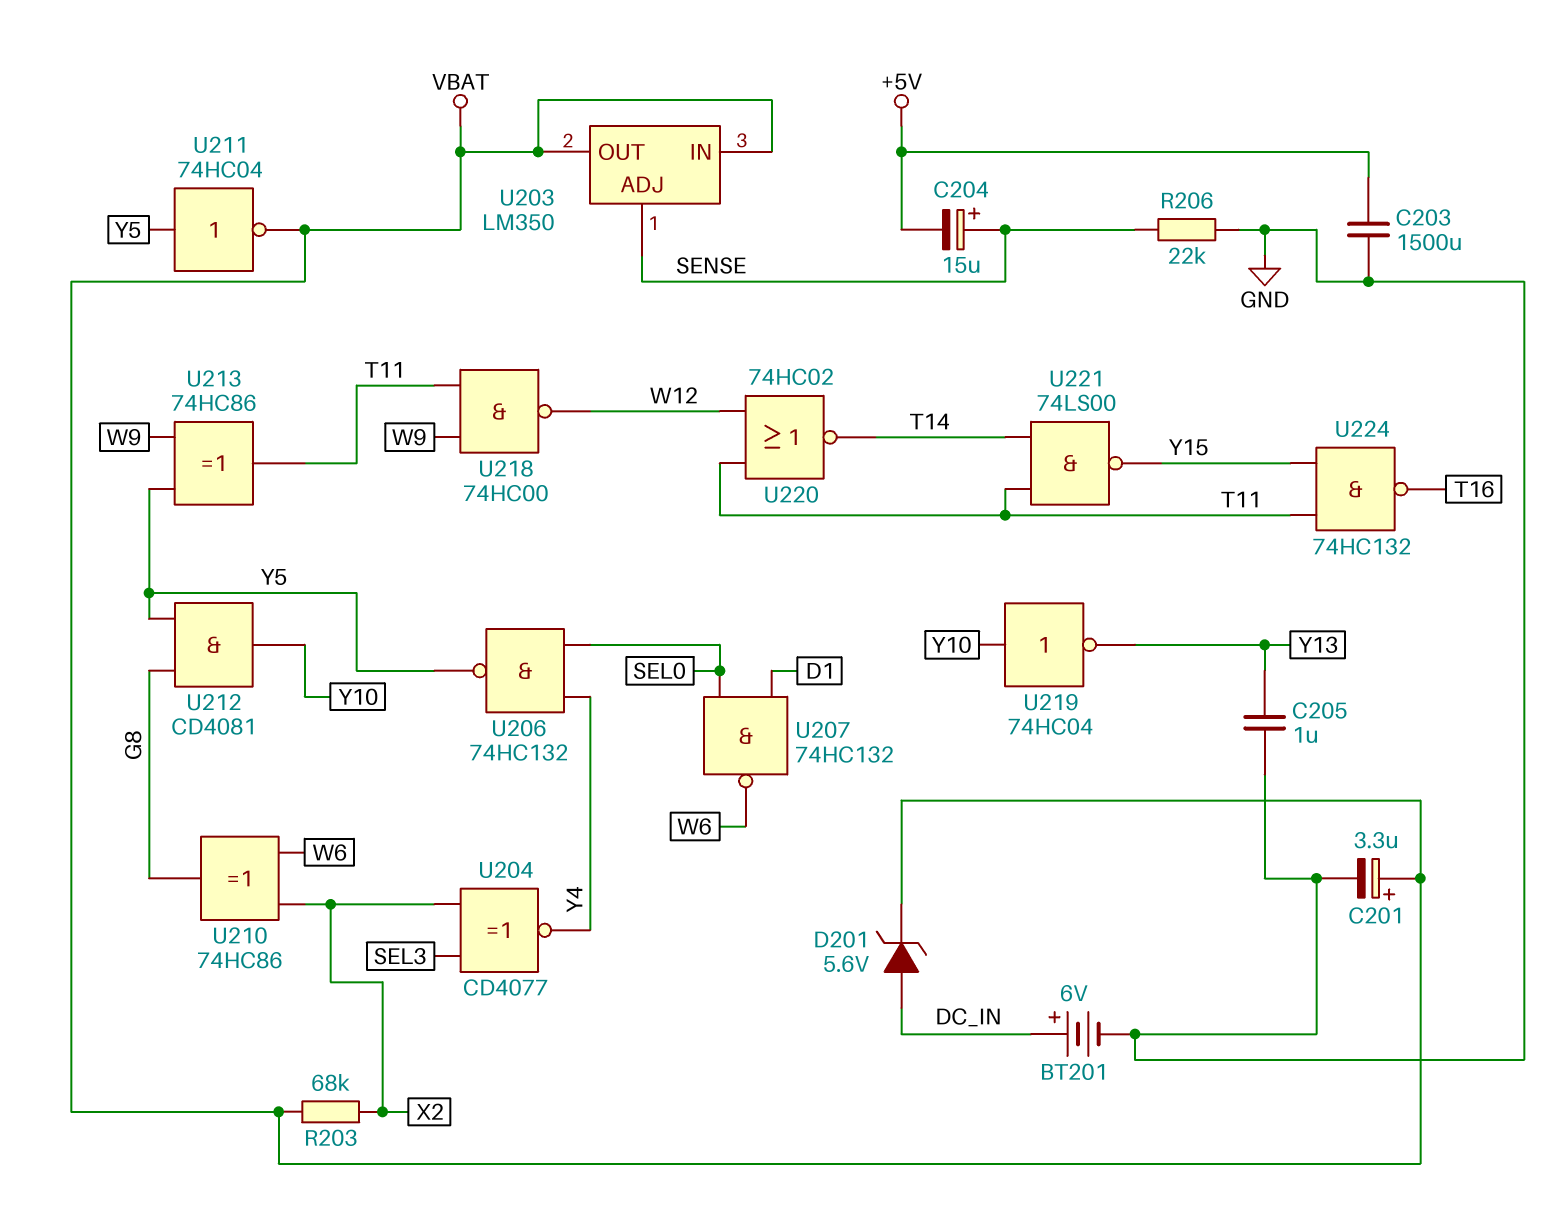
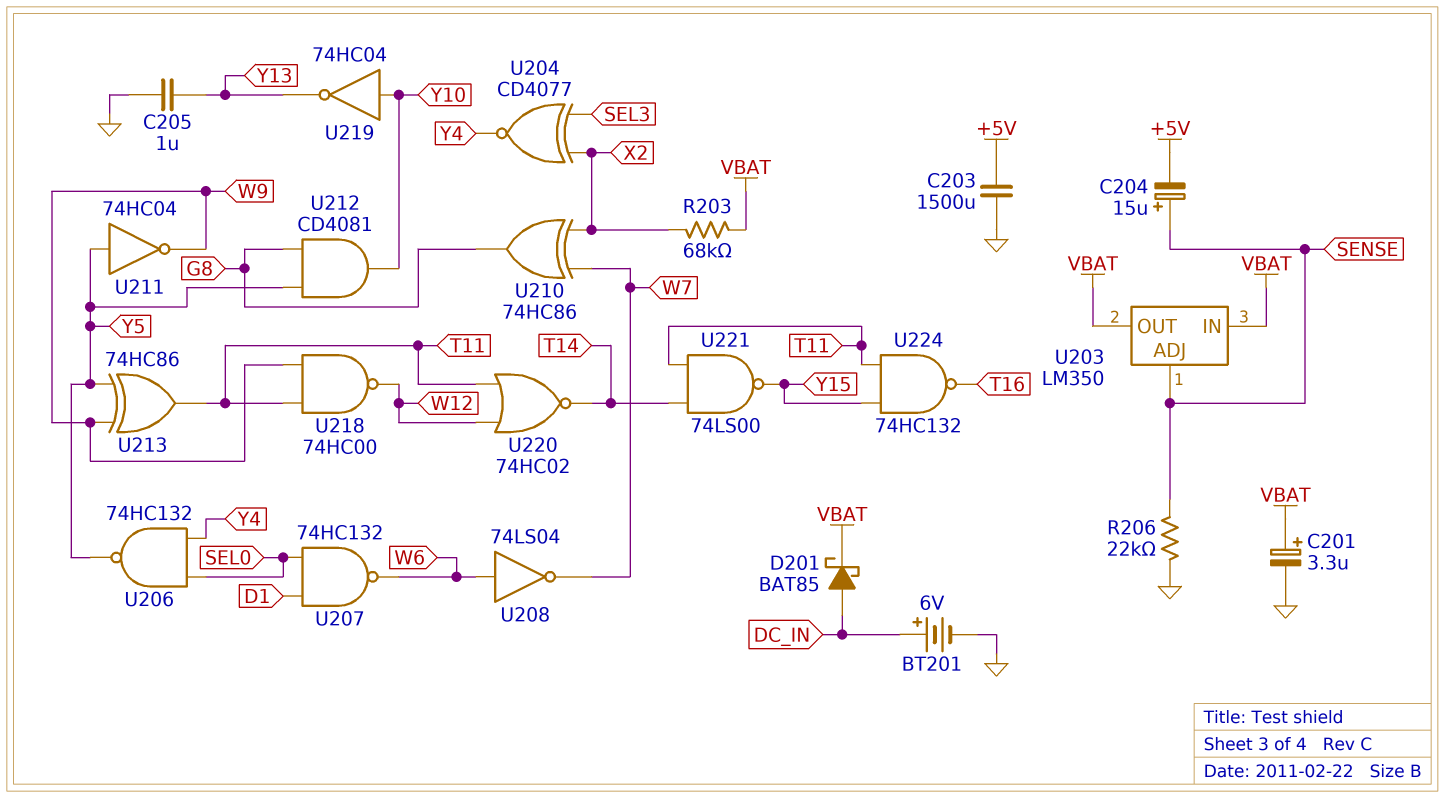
D201: zener 5.6V (A DC_IN, K VBAT) -> schottky BAT85 (A DC_IN, K VBAT)
U208: none -> NOT 74LS04 (in W6, out W7)
U210: XOR 74HC86 (in W6, in X2, out G8) -> XOR 74HC86 (in W7, in X2, out G8)
U211: NOT 74HC04 (in Y5, out VBAT) -> NOT 74HC04 (in Y5, out W9)

